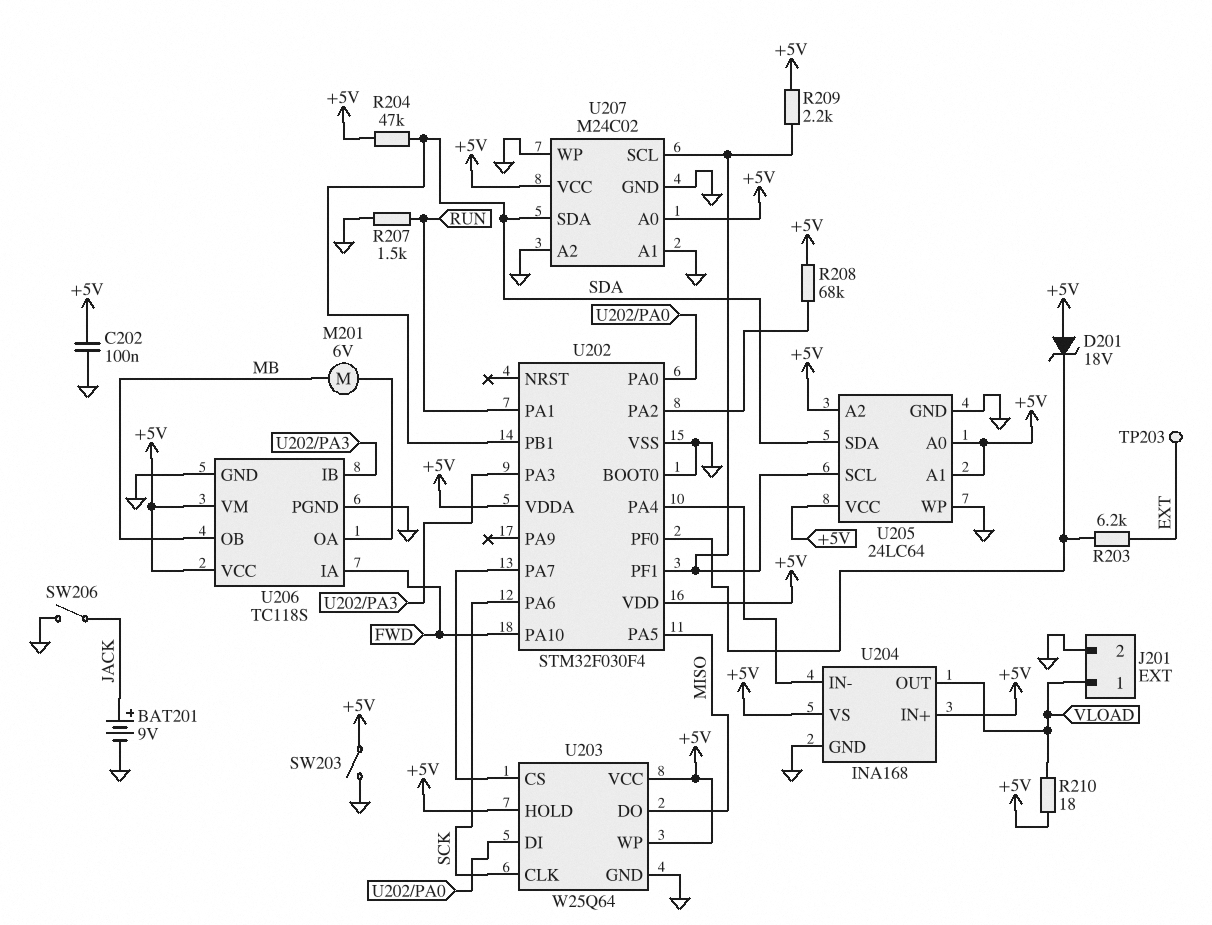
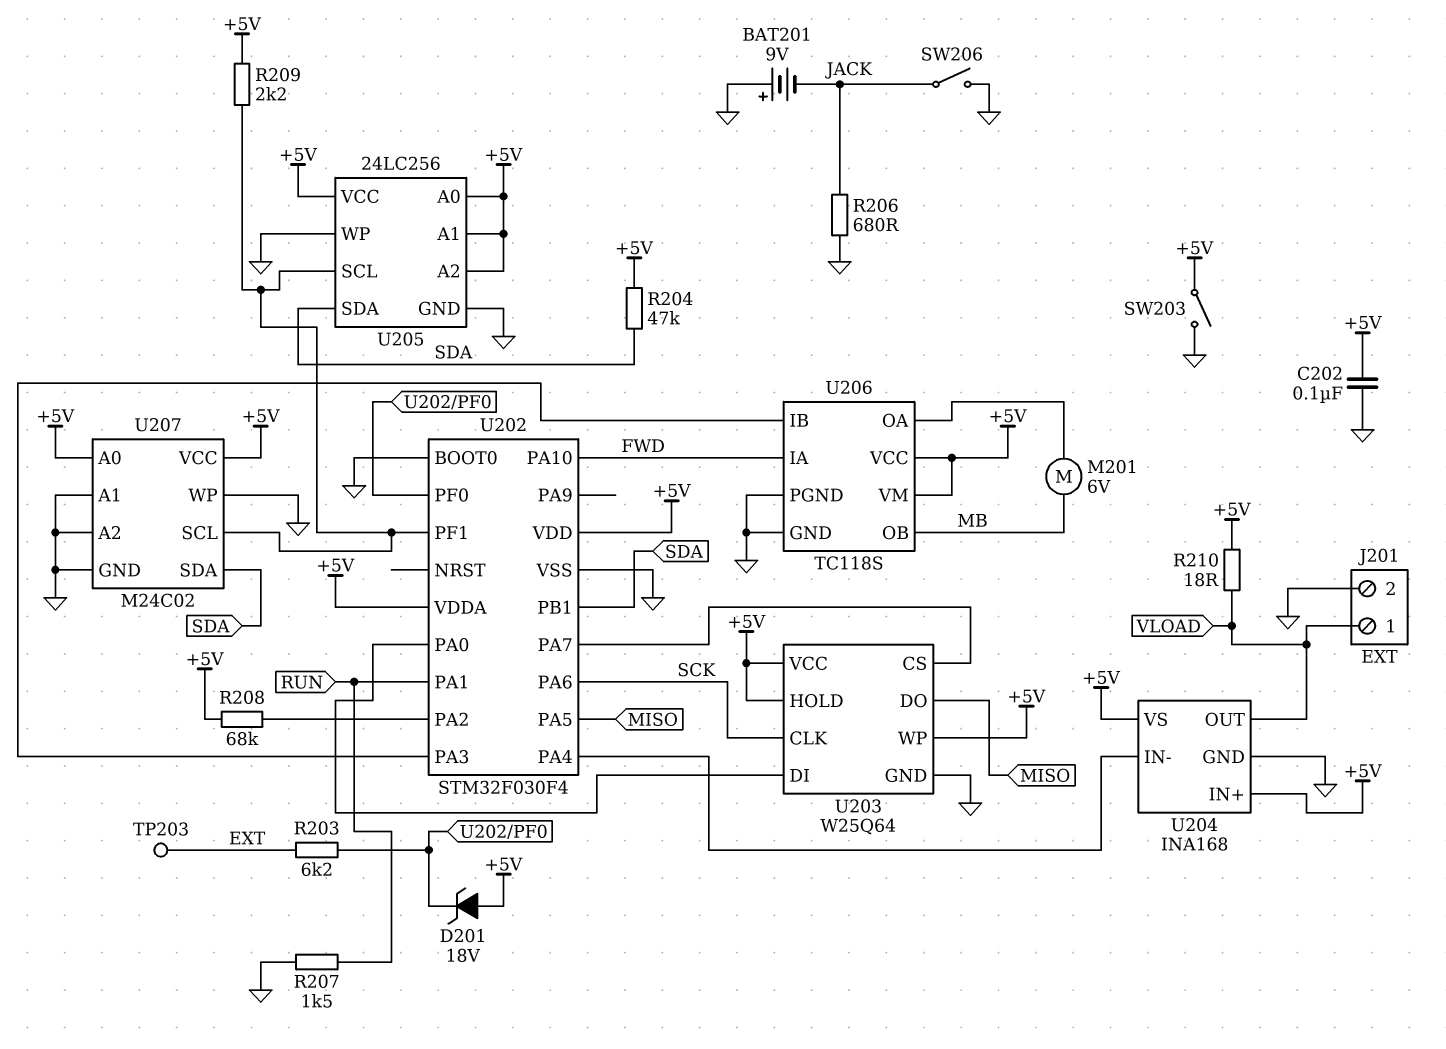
BAT201: 9V (plus JACK, minus GND) -> 9V (plus GND, minus JACK)
R206: none -> 680 (GND, JACK)
U205: 24LC64 -> 24LC256

